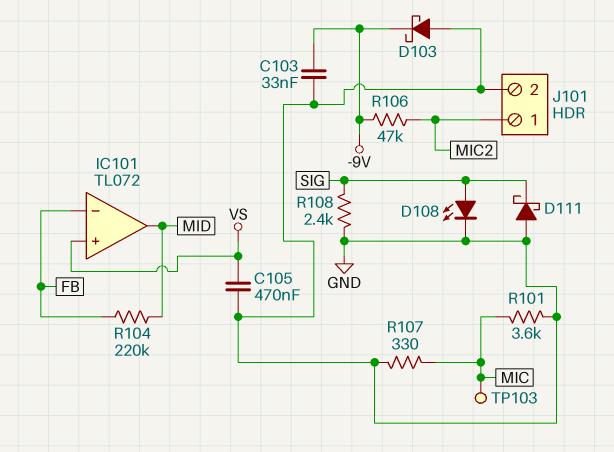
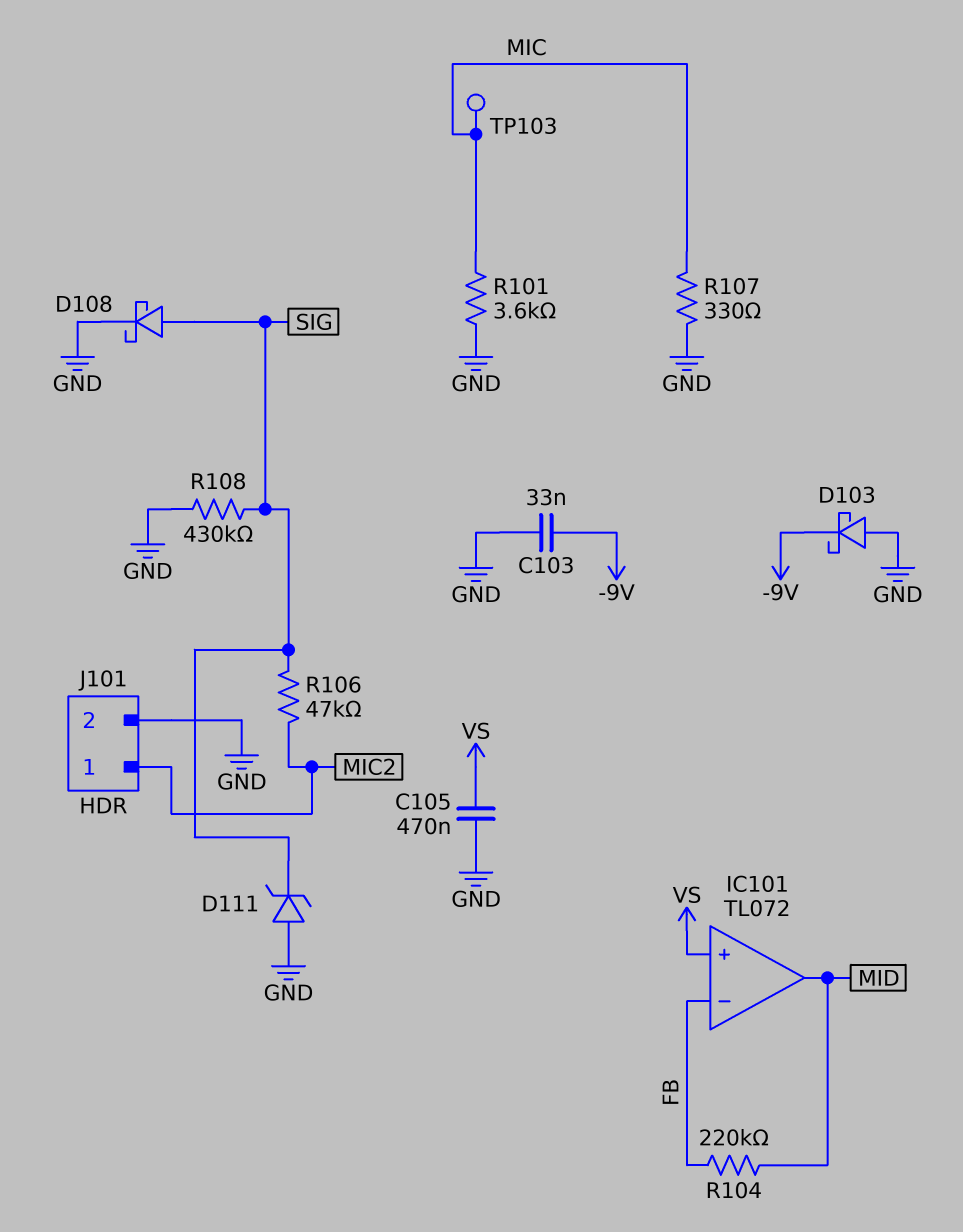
D108: LED (A SIG, K GND) -> schottky (A SIG, K GND)
D111: schottky (A GND, K SIG) -> zener (A GND, K SIG)
R106: 47k (-9V, MIC2) -> 47k (MIC2, SIG)
R108: 2.4k (GND, SIG) -> 430k (GND, SIG)

